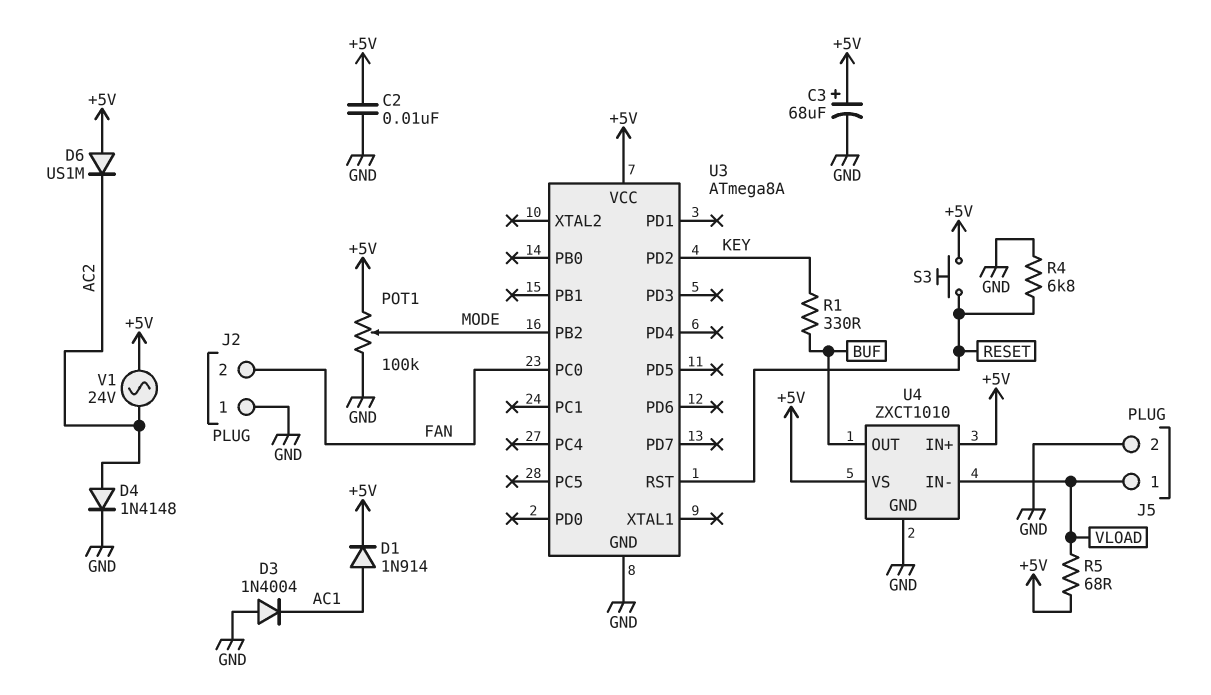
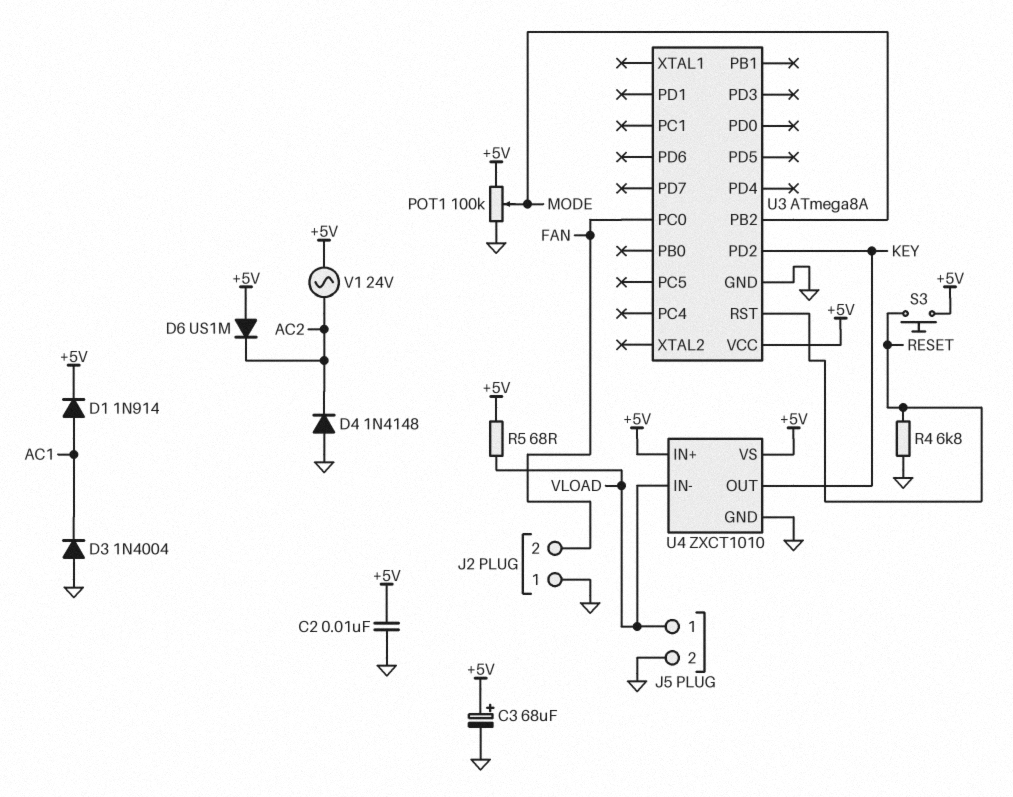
D4: diode 1N4148 (A AC2, K GND) -> diode 1N4148 (A GND, K AC2)
R1: 330 (BUF, KEY) -> none
U4 pin OUT: BUF -> KEY

